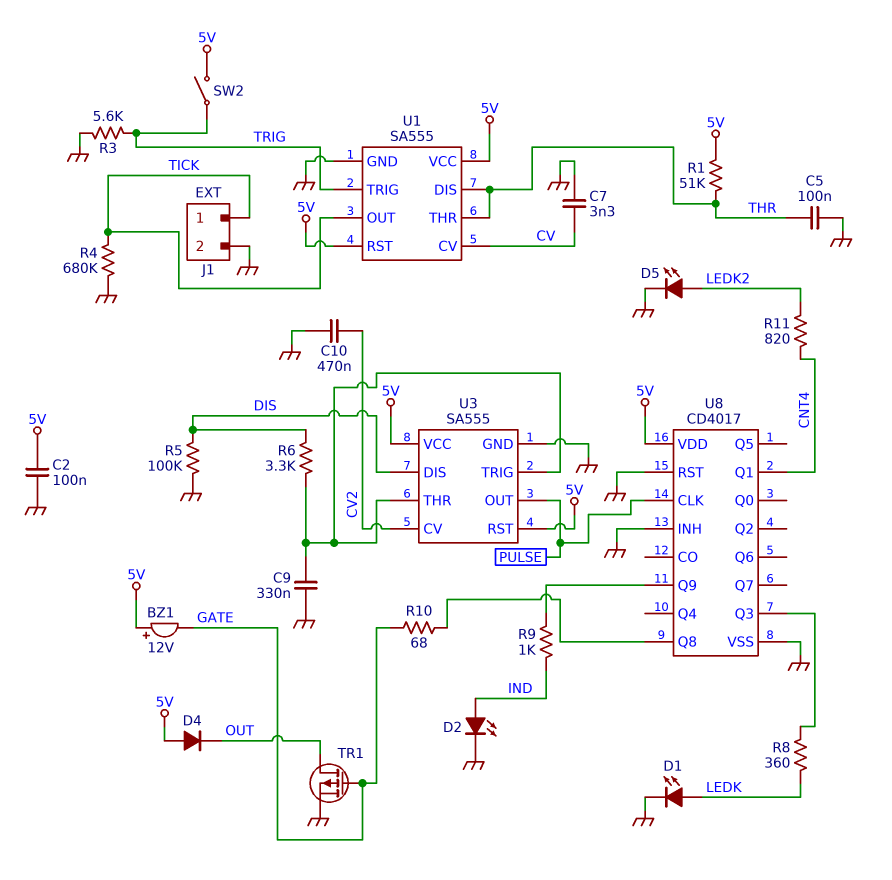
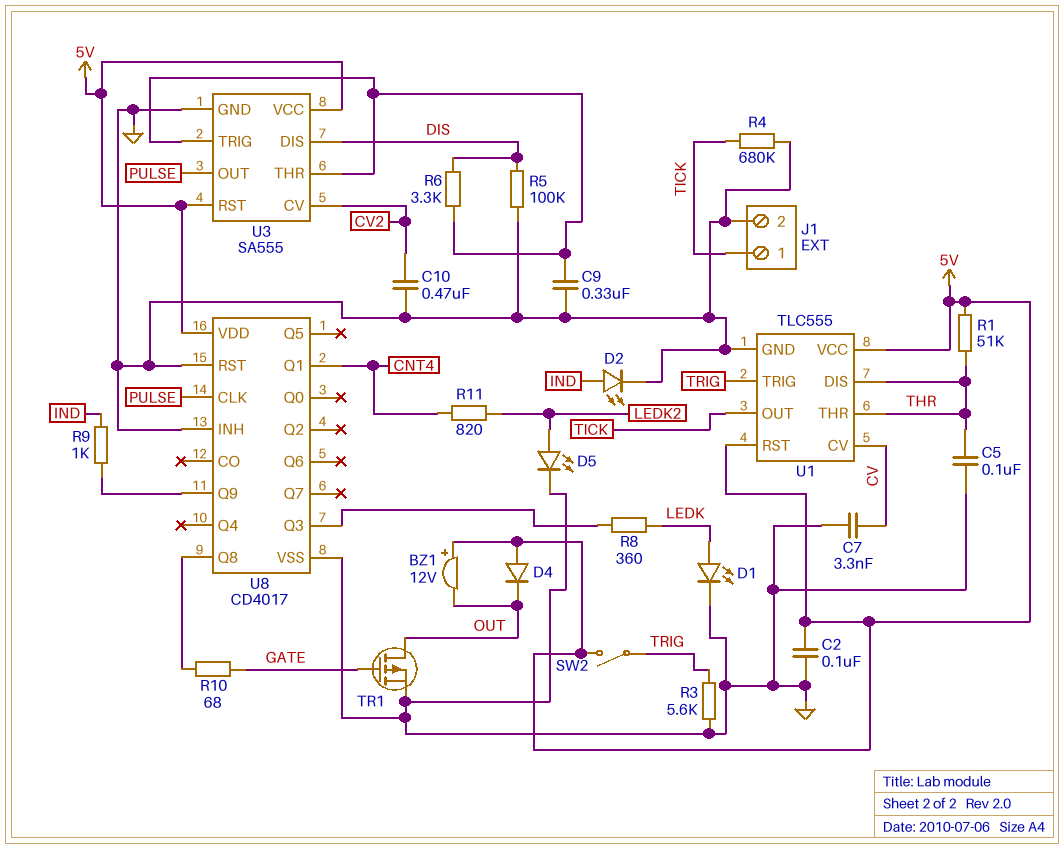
BZ1: buzzer 12V (plus 5V, minus GATE) -> buzzer 12V (plus 5V, minus OUT)
U1: SA555 -> TLC555

